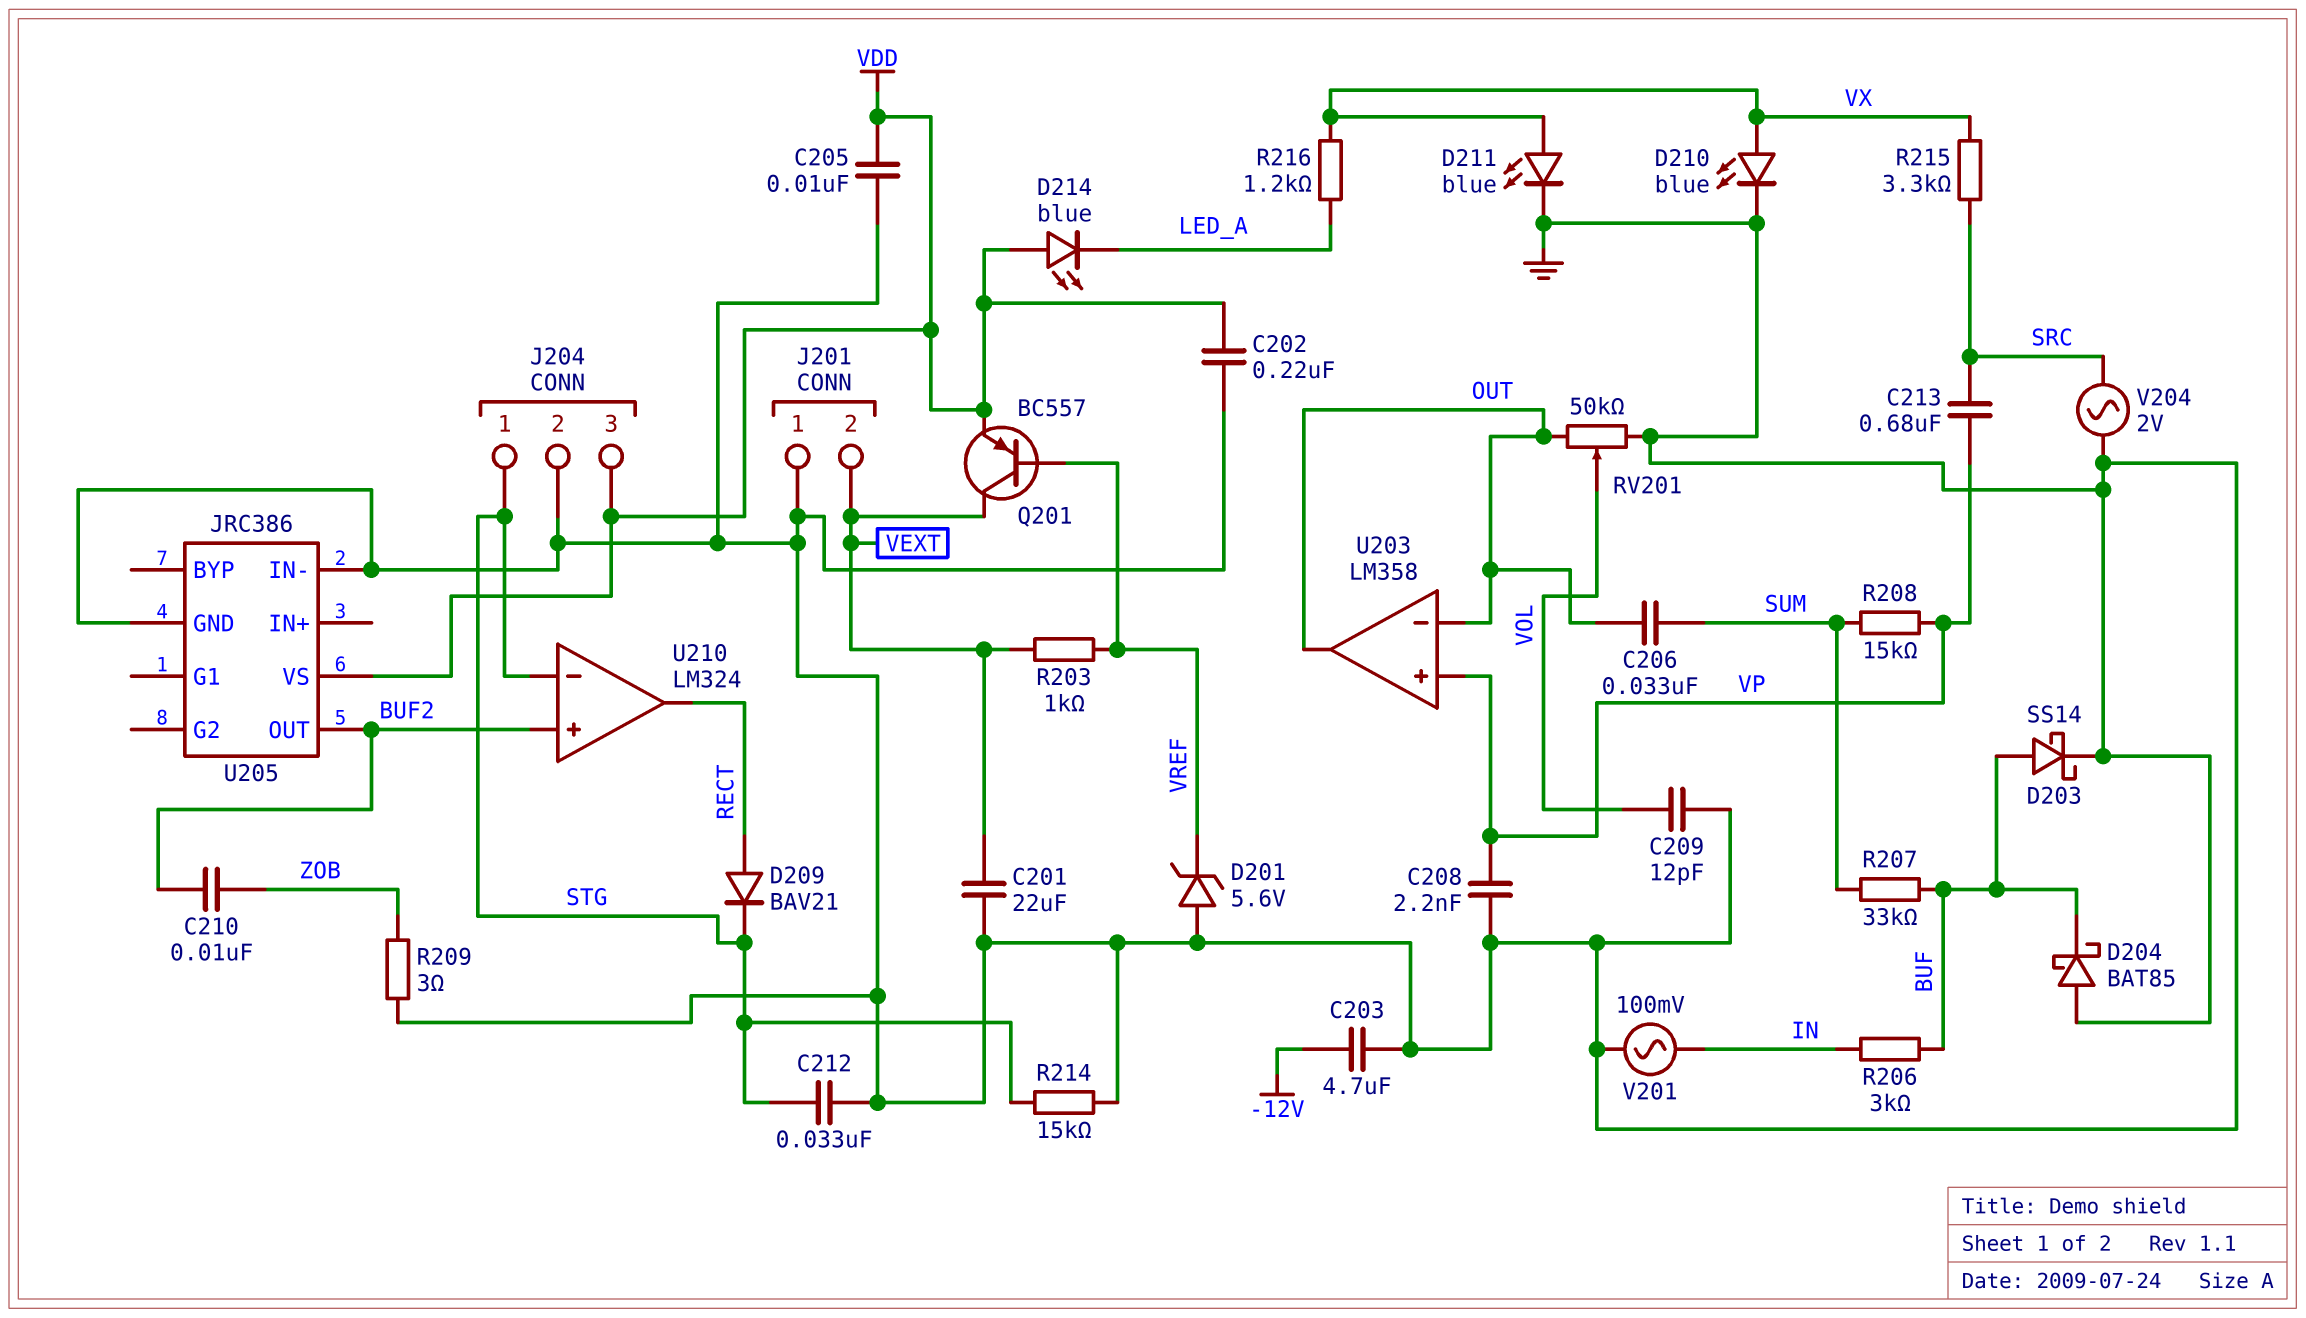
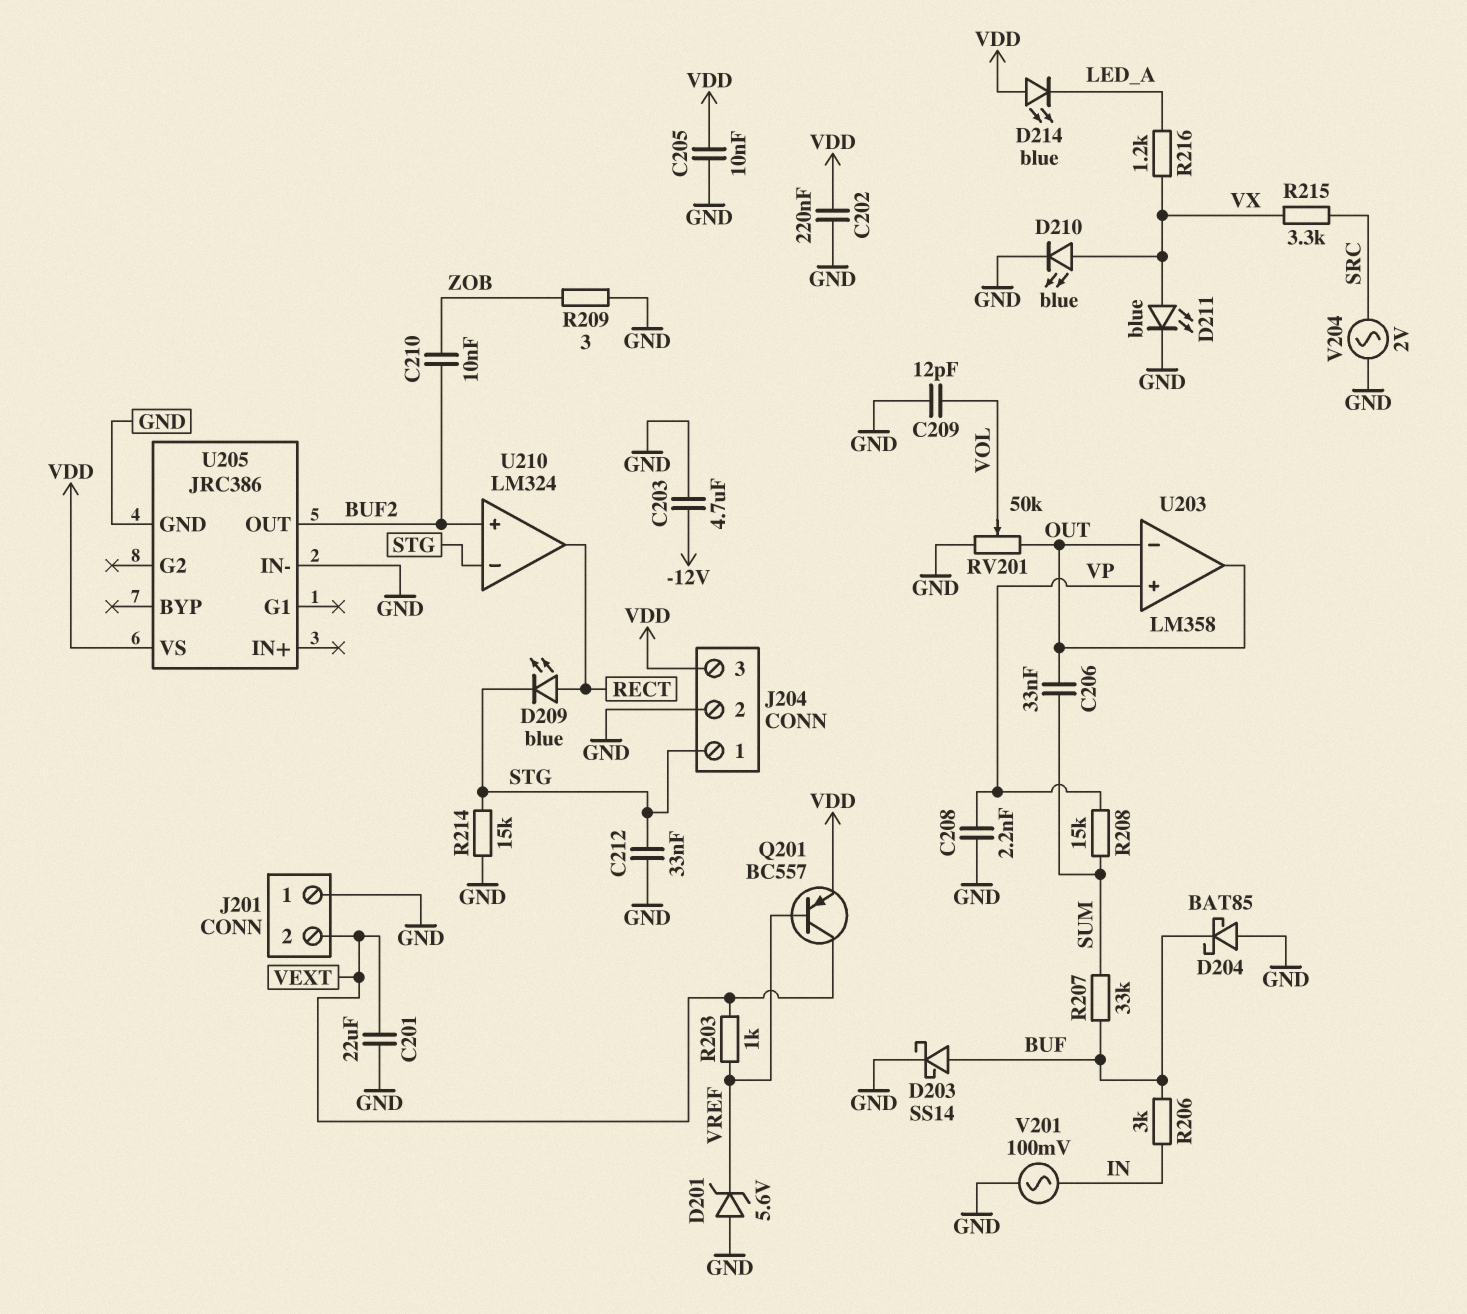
C213: 680nF (SRC, VP) -> none
D209: diode BAV21 (A RECT, K STG) -> LED blue (A RECT, K STG)

